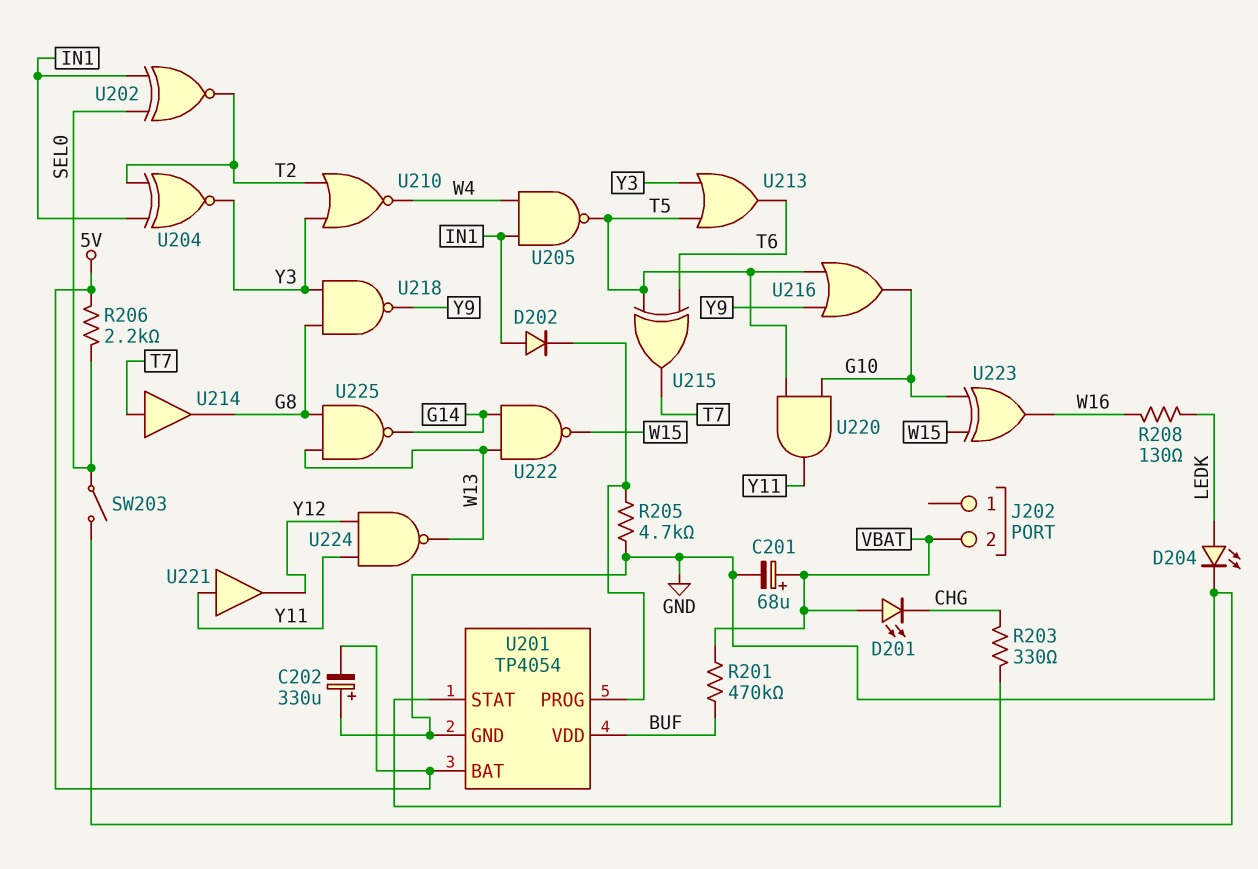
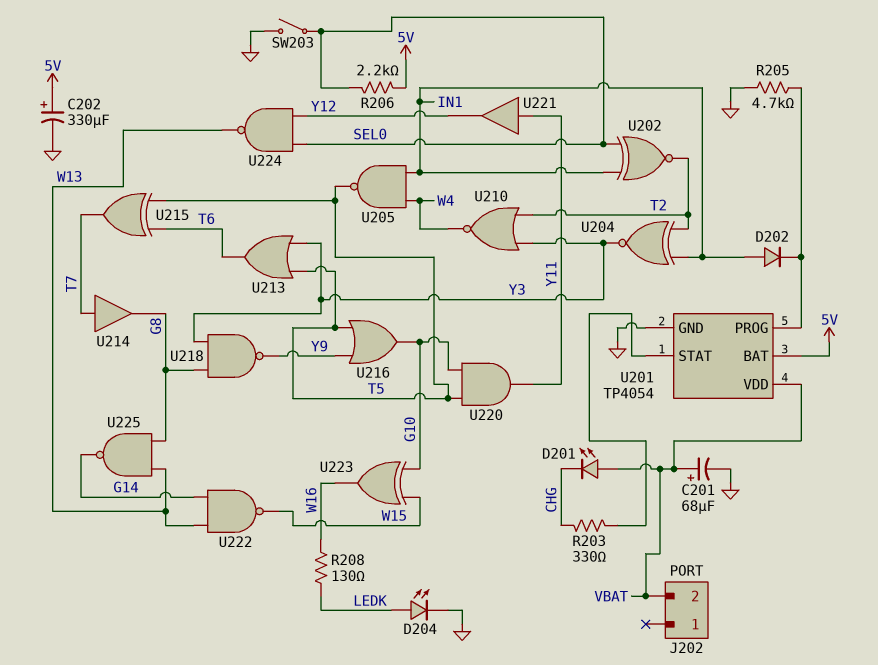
C202: 330uF (plus GND, minus 5V) -> 330uF (plus 5V, minus GND)
R201: 470k (BUF, VBAT) -> none
U201 pin VDD: BUF -> VBAT
U224: NAND (in Y11, in Y12, out W13) -> NAND (in SEL0, in Y12, out W13)

